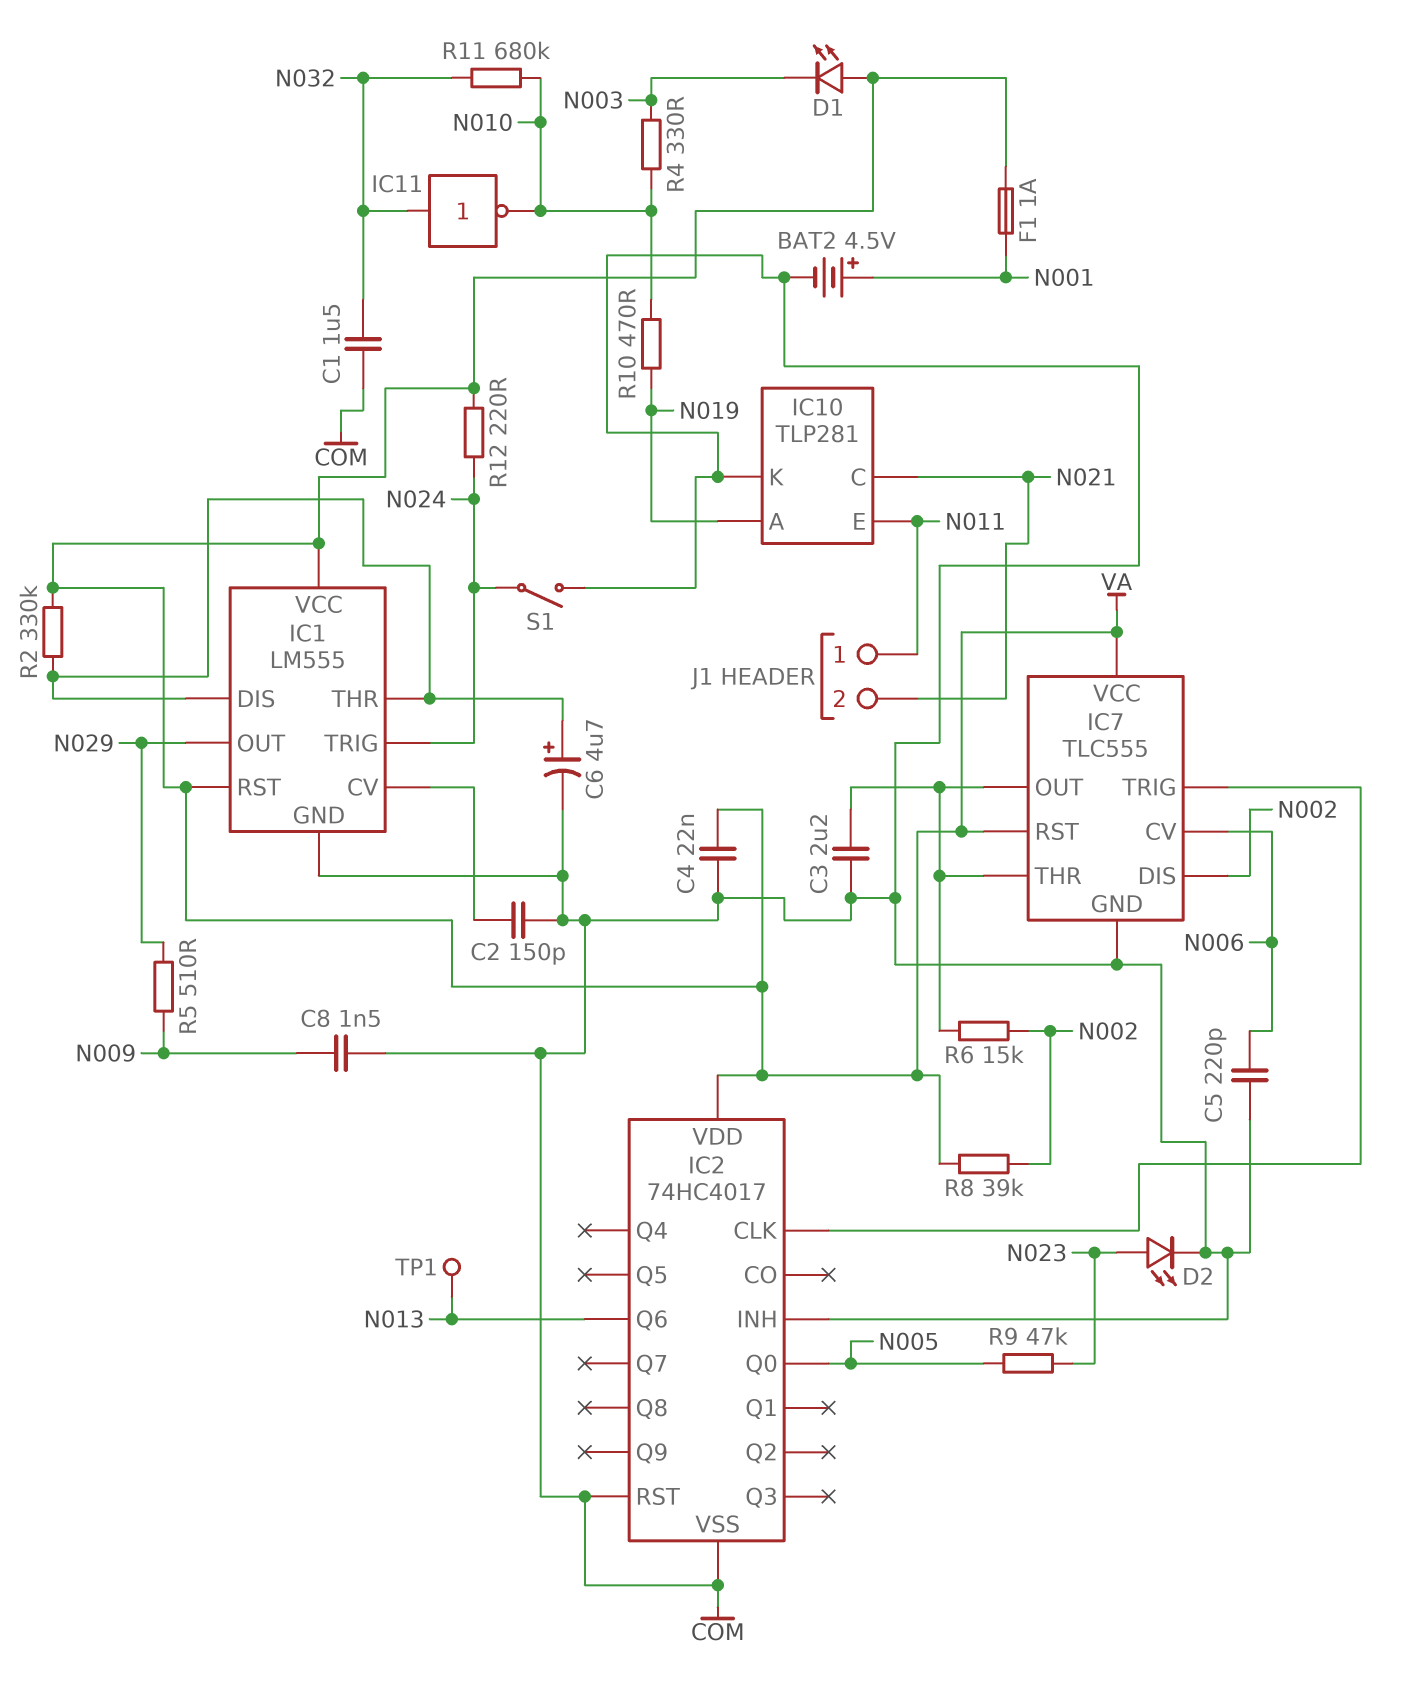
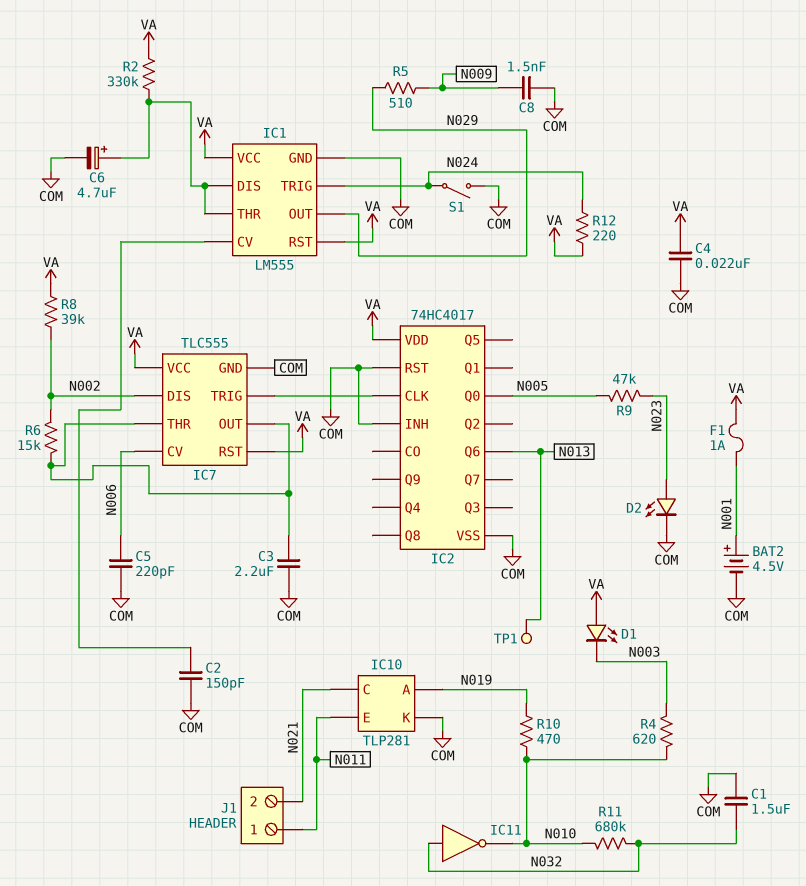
R4: 330 (N003, N010) -> 620 (N003, N010)

